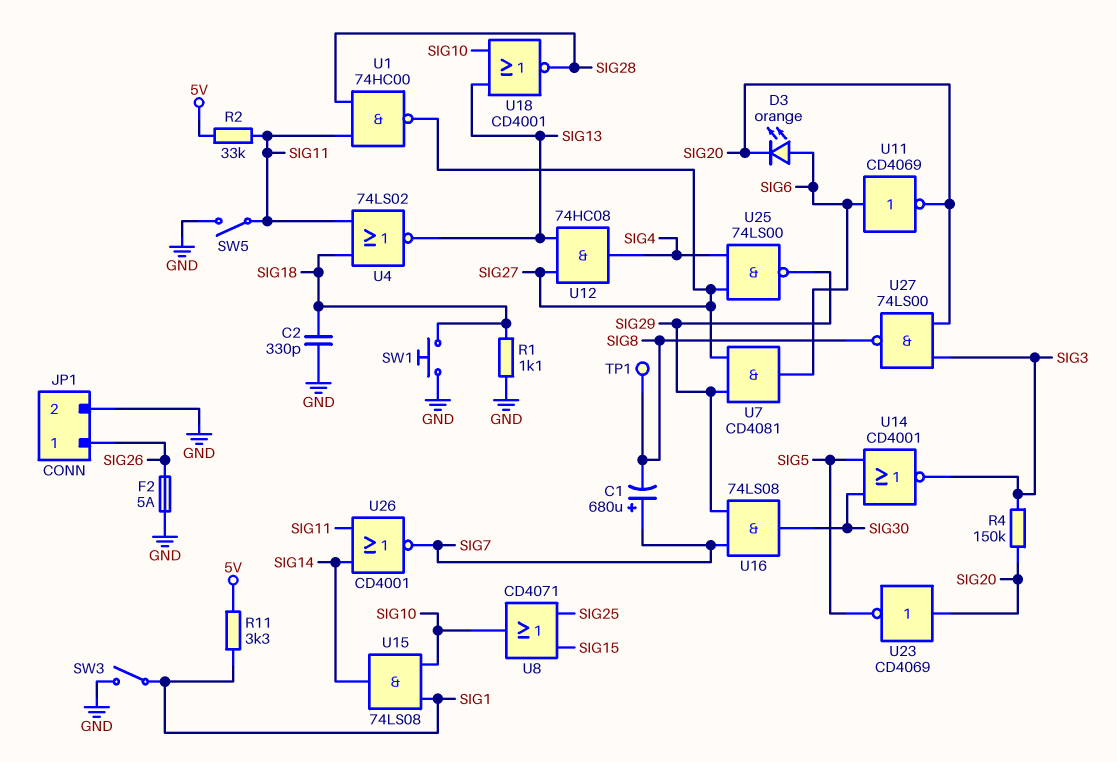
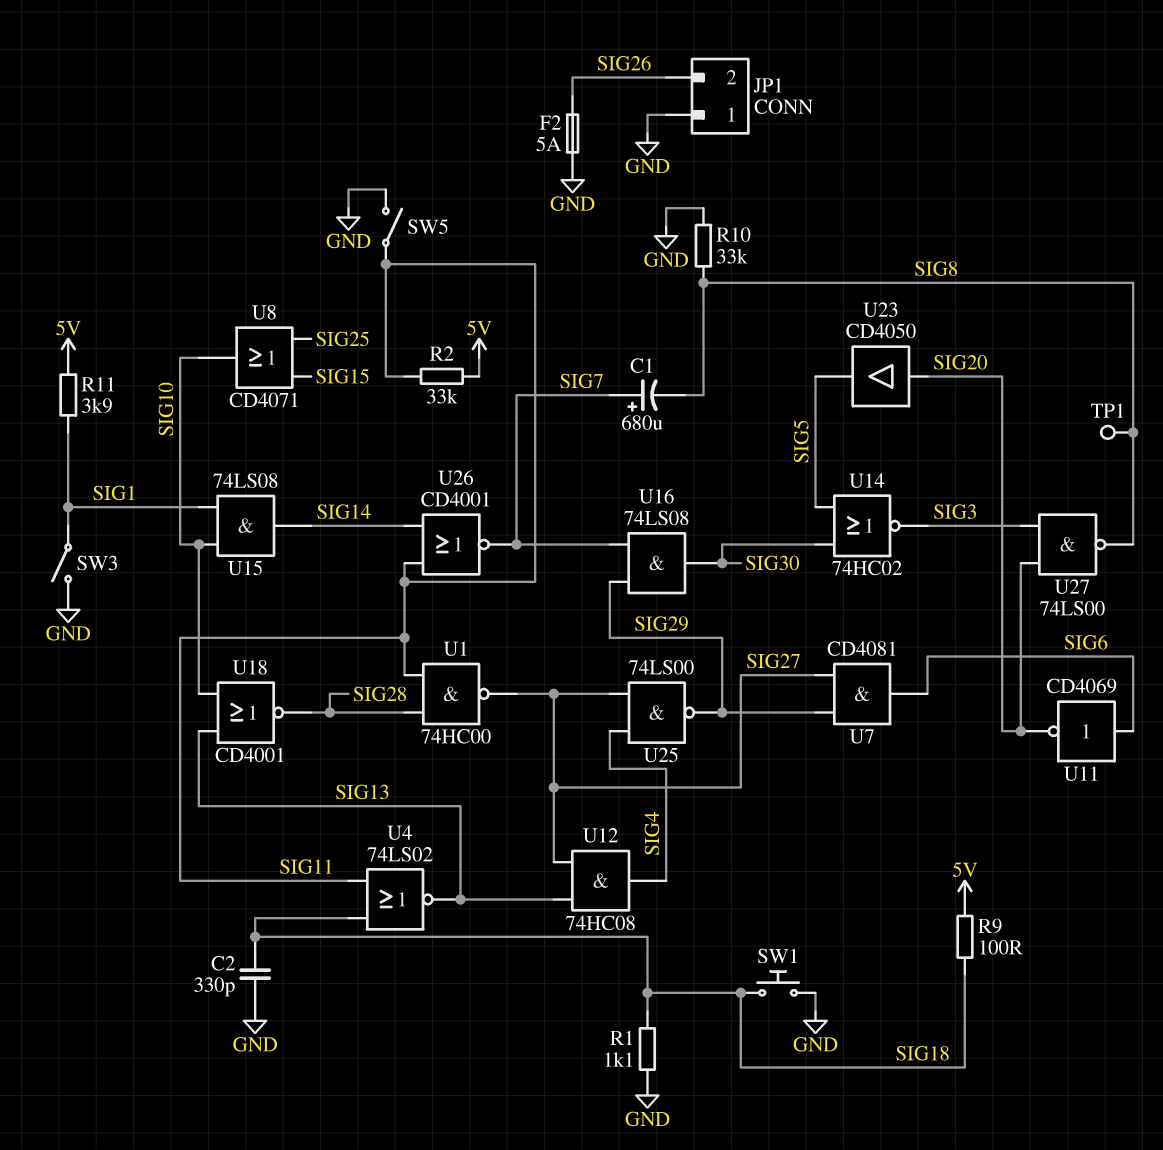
D3: LED orange (A SIG6, K SIG20) -> none
JP1 pin 1: SIG26 -> GND
JP1 pin 2: GND -> SIG26
R4: 150k (SIG3, SIG20) -> none
R9: none -> 100 (5V, SIG18)
R10: none -> 33k (GND, SIG8)
R11: 3.3k (5V, SIG1) -> 3.9k (5V, SIG1)
U14: NOR CD4001 (in SIG5, in SIG30, out SIG3) -> NOR 74HC02 (in SIG5, in SIG30, out SIG3)
U23: NOT CD4069 (in SIG20, out SIG5) -> buffer CD4050 (in SIG20, out SIG5)

